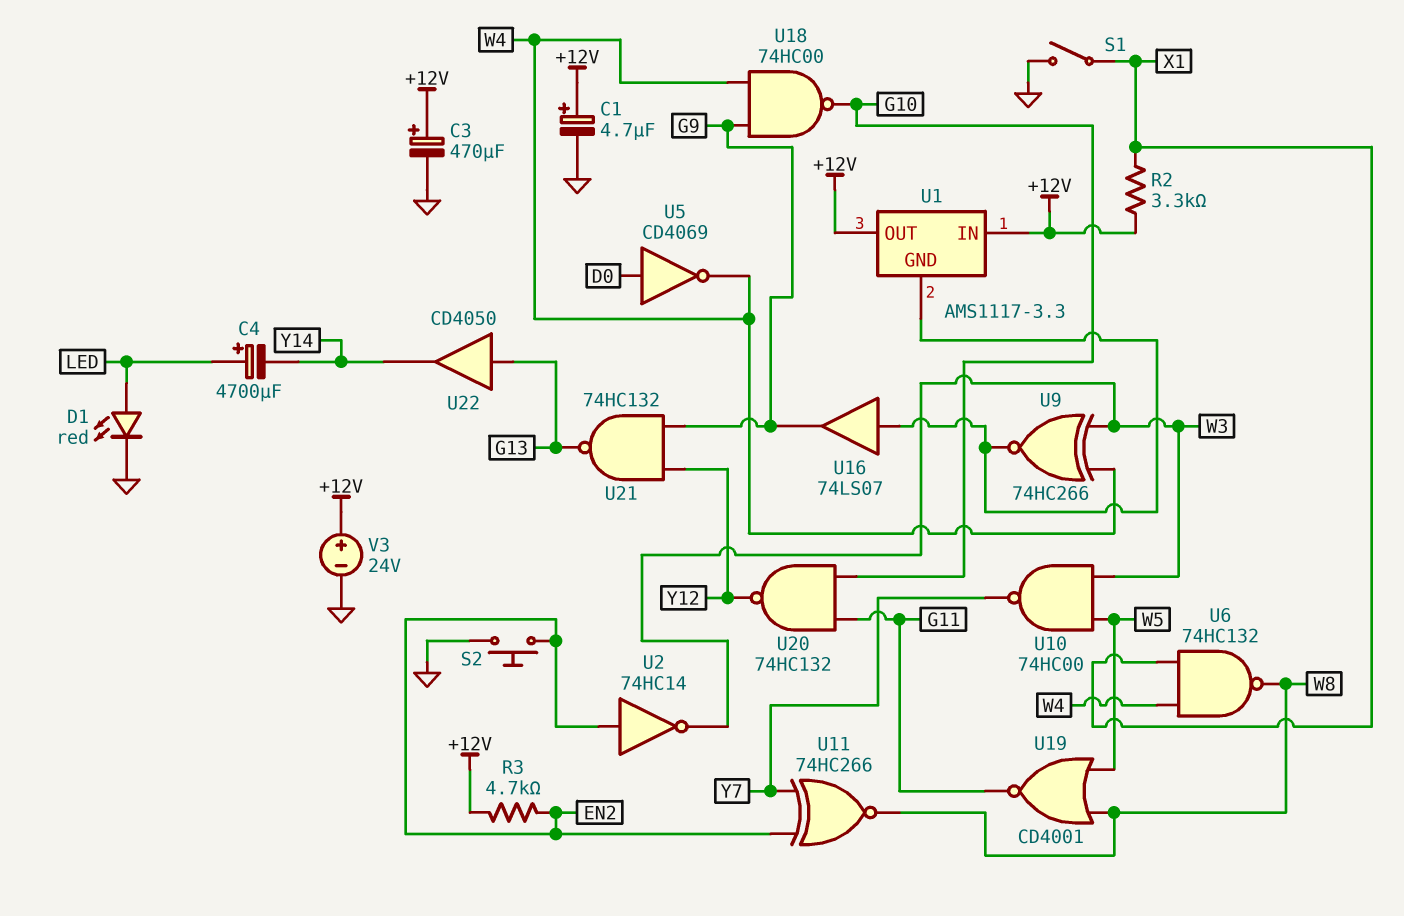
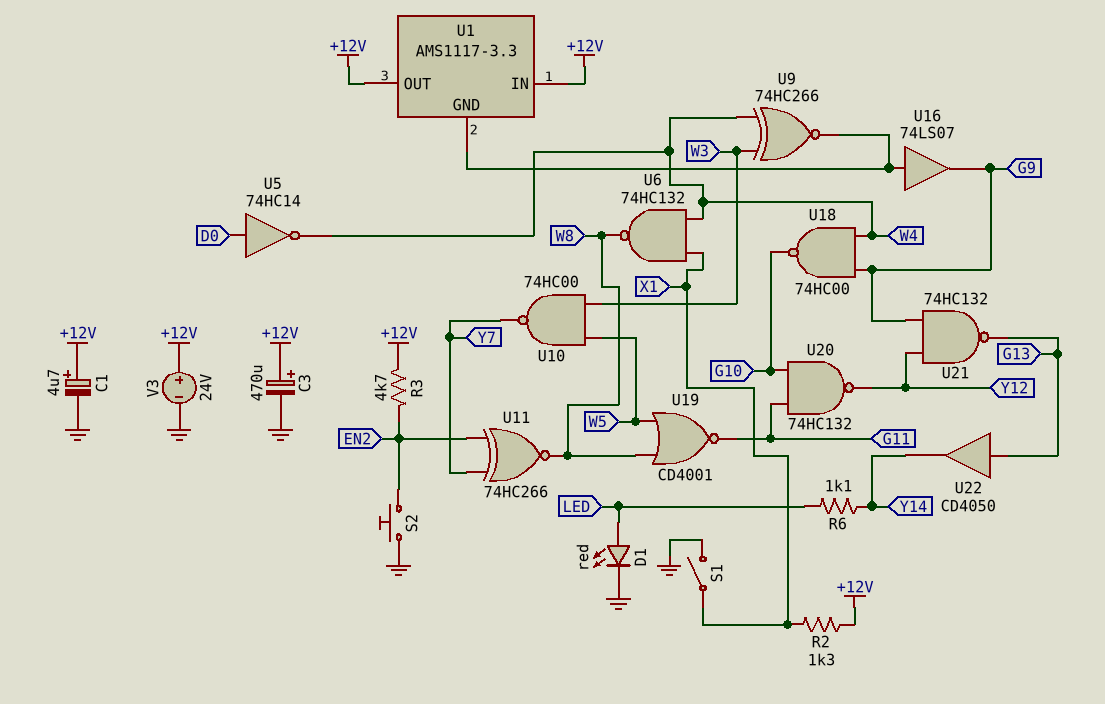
C4: 4700uF (plus LED, minus Y14) -> none
R2: 3.3k (+12V, X1) -> 1.3k (+12V, X1)
R6: none -> 1.1k (LED, Y14)
U2: NOT 74HC14 (in EN2, out W3) -> none
U5: NOT CD4069 (in D0, out W4) -> NOT 74HC14 (in D0, out W4)

